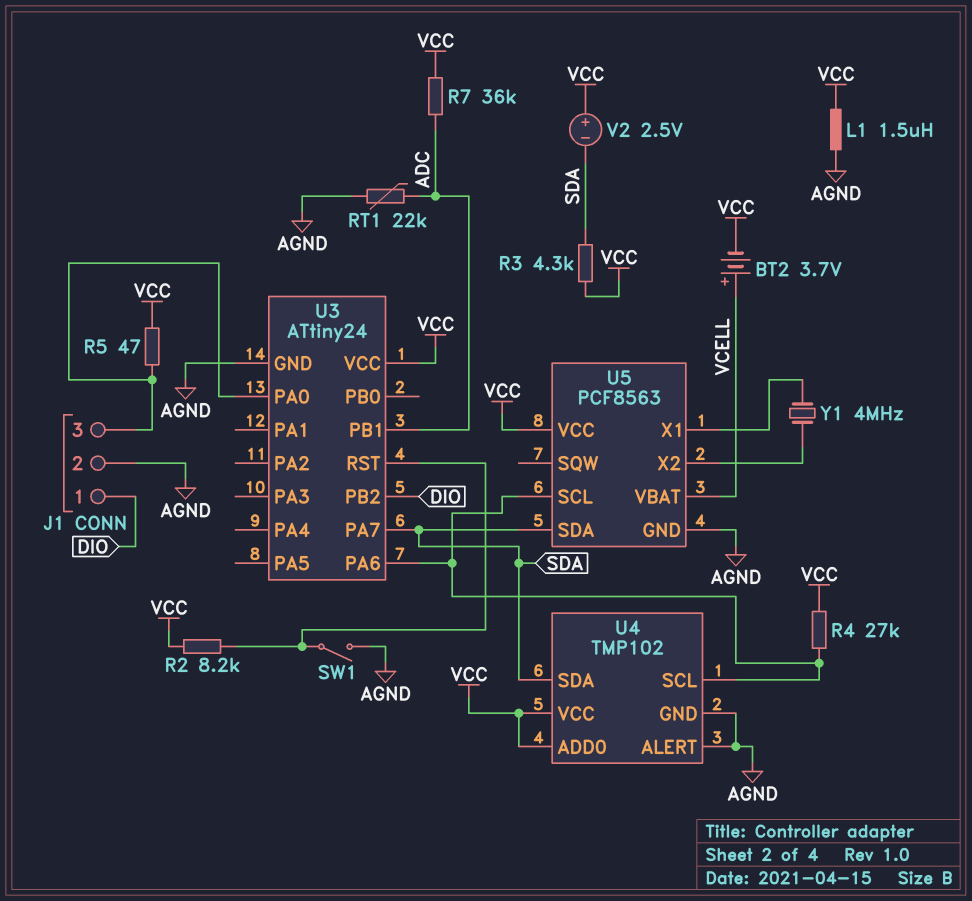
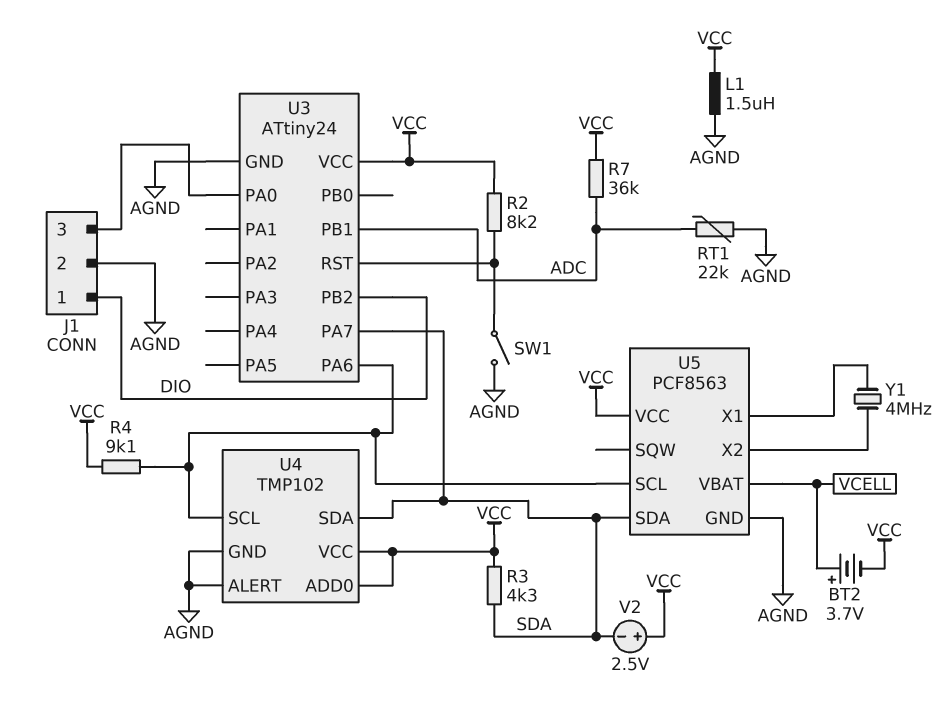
R4: 27k (U3/PA6, VCC) -> 9.1k (U3/PA6, VCC)
R5: 47 (J1/3, VCC) -> none

